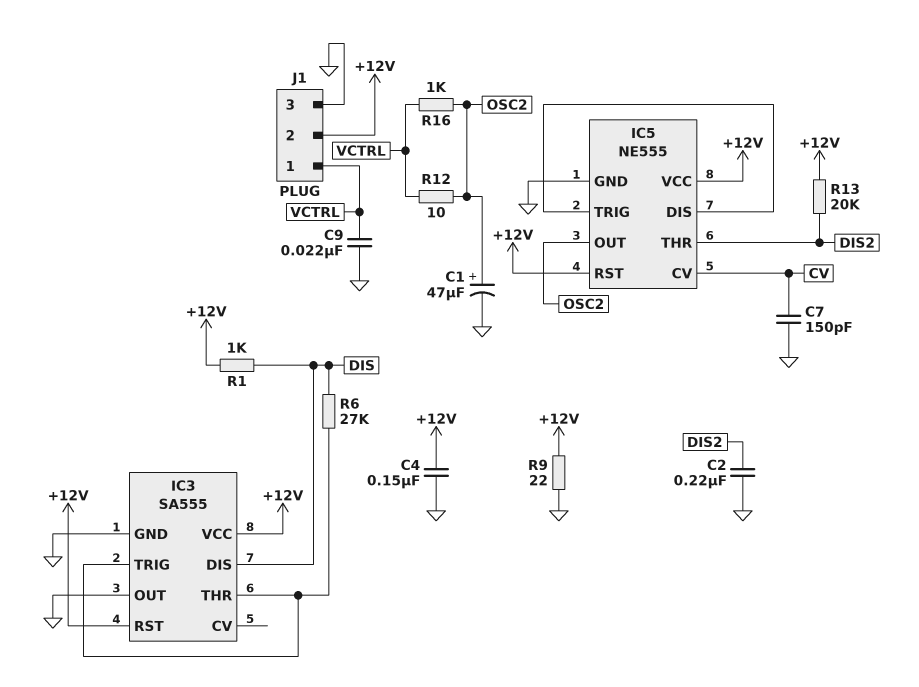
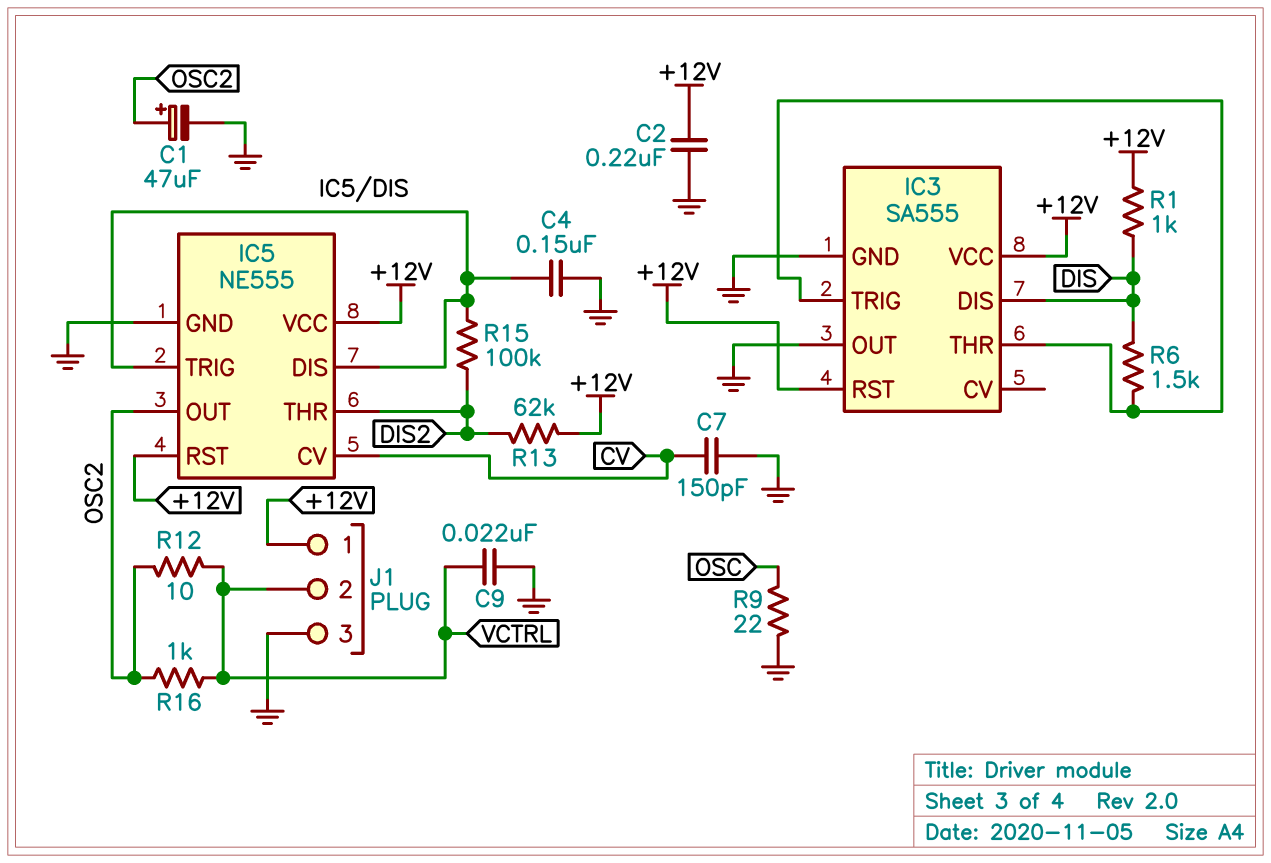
C2: 220nF (DIS2, GND) -> 220nF (+12V, GND)
C4: 150nF (+12V, GND) -> 150nF (GND, IC5/DIS)
J1 pin 1: VCTRL -> +12V
J1 pin 2: +12V -> VCTRL
R6: 27k (DIS, IC3/THR) -> 1.5k (DIS, IC3/THR)
R9: 22 (+12V, GND) -> 22 (GND, OSC)
R13: 20k (+12V, DIS2) -> 62k (+12V, DIS2)
R15: none -> 100k (DIS2, IC5/DIS)

